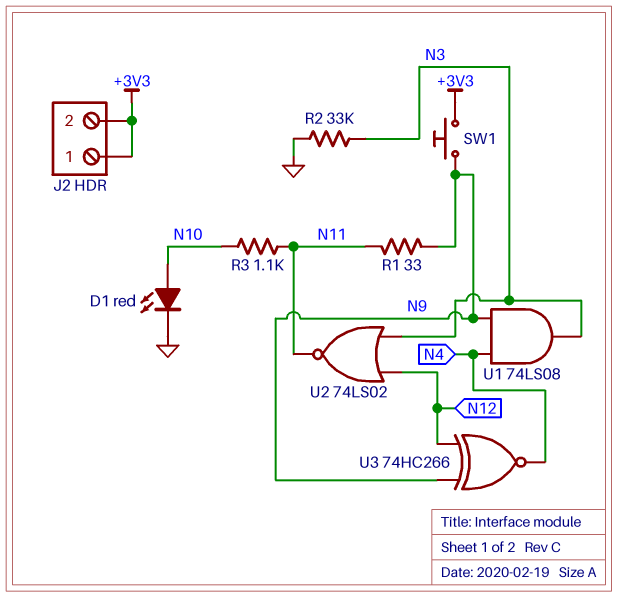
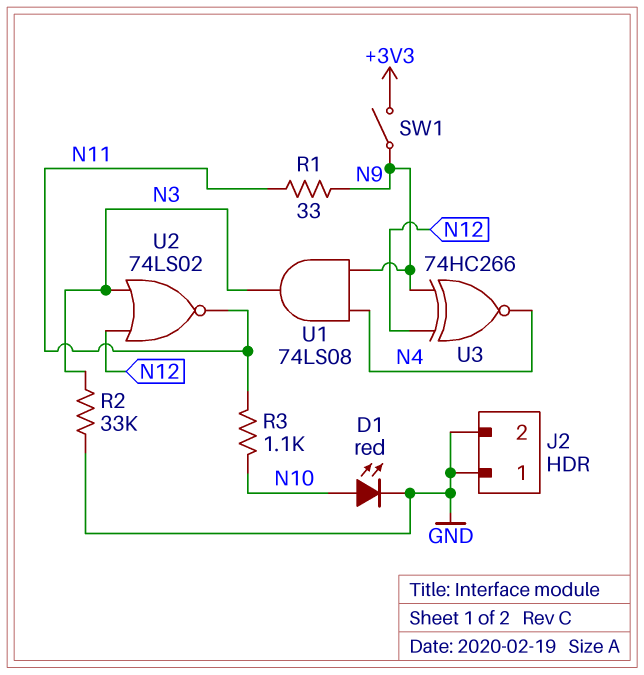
J2 pin 1: +3V3 -> GND
J2 pin 2: +3V3 -> GND
SW1: button (+3V3, N9) -> switch (+3V3, N9)

